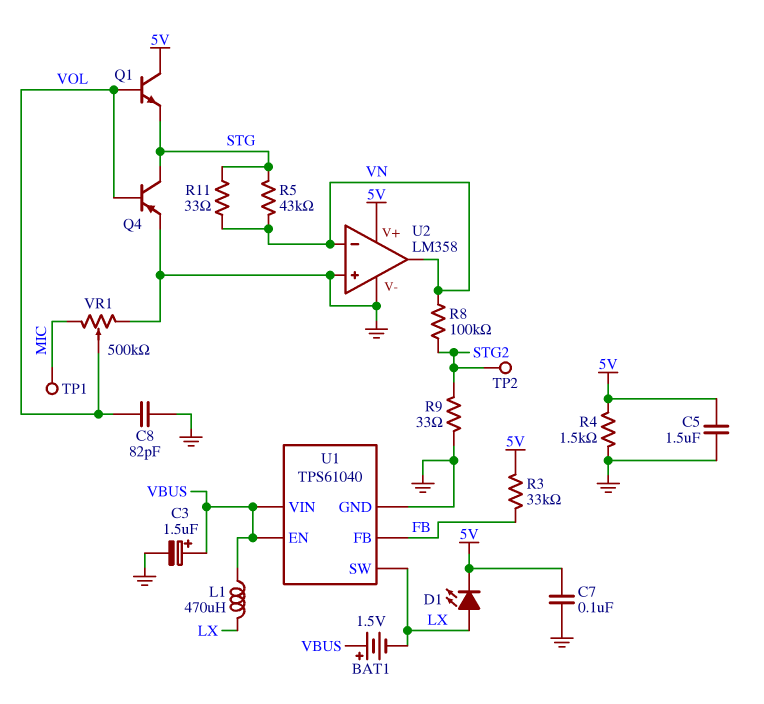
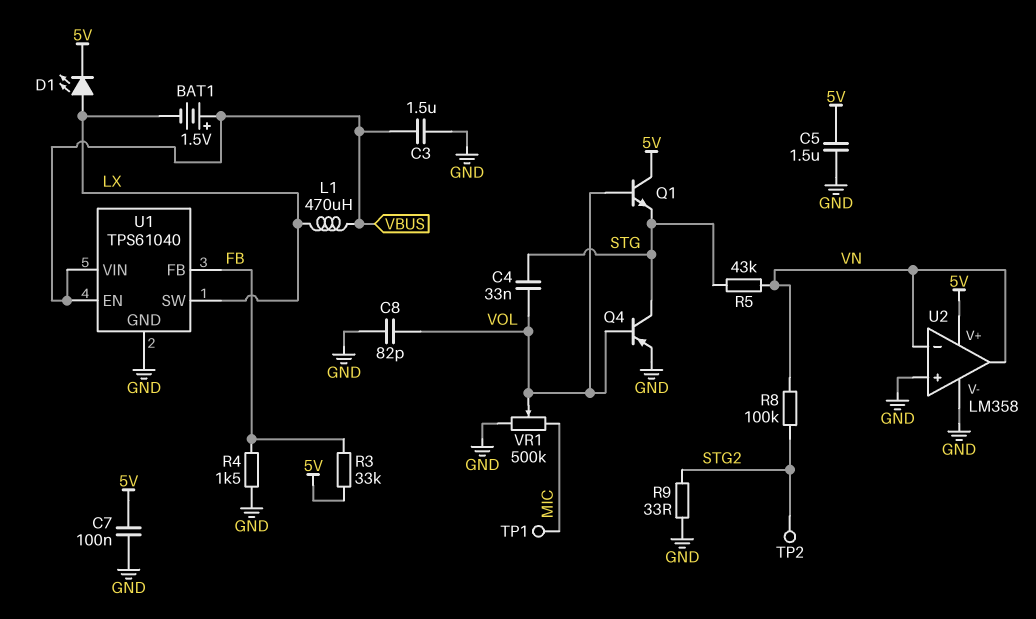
C3: 1.5uF (plus VBUS, minus GND) -> 1.5uF (GND, VBUS)
C4: none -> 33nF (STG, VOL)
R4: 1.5k (5V, GND) -> 1.5k (FB, GND)
R11: 33 (STG, VN) -> none

